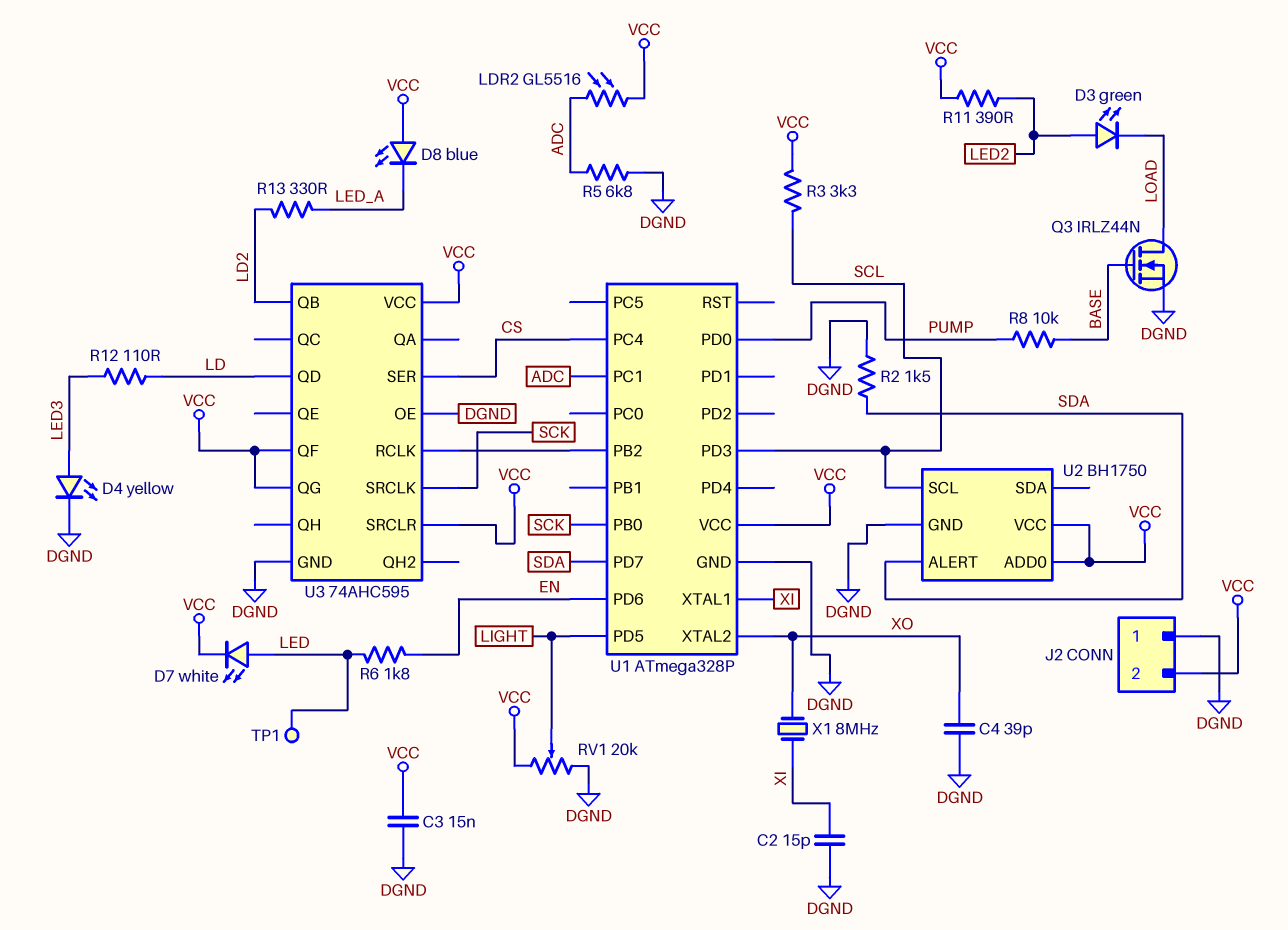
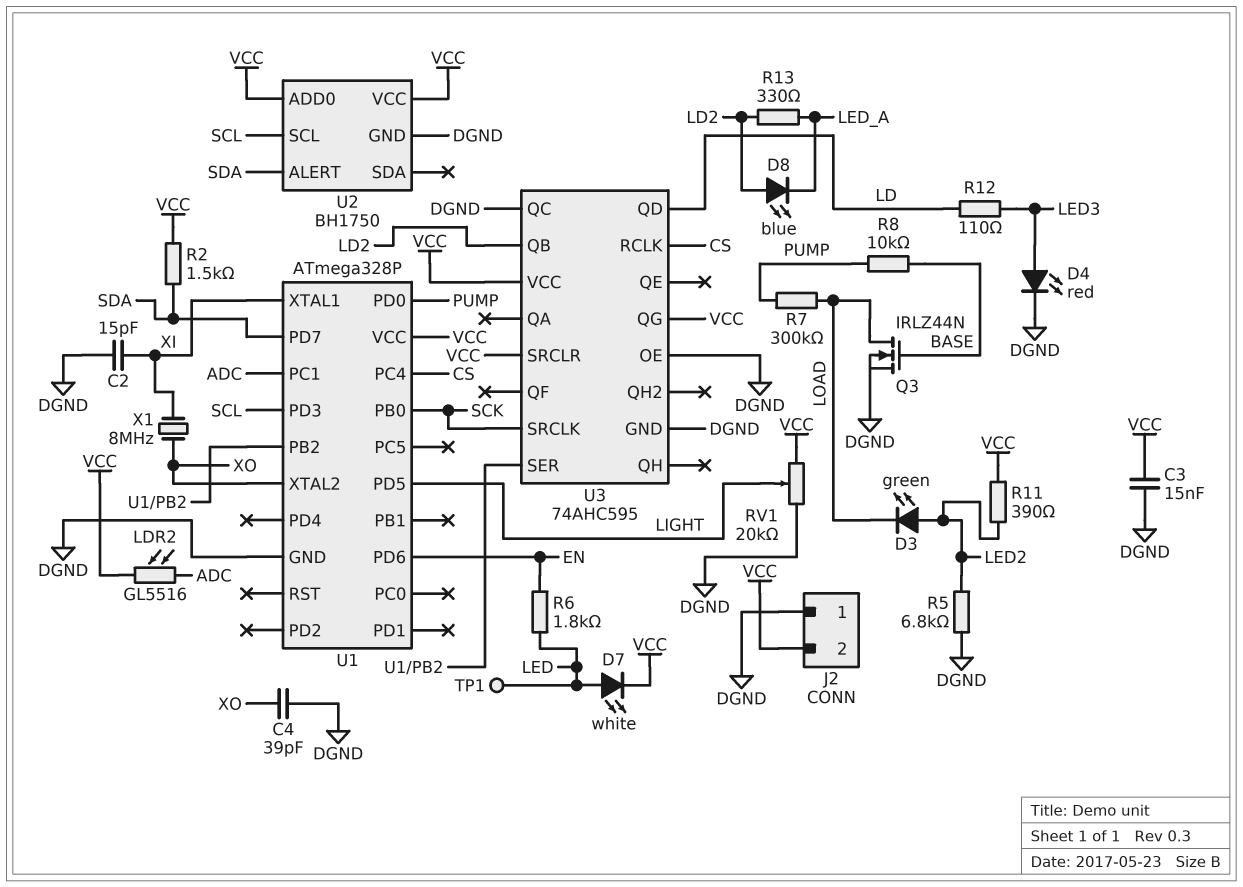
D4: LED yellow (A LED3, K DGND) -> LED red (A LED3, K DGND)
D8: LED blue (A VCC, K LED_A) -> LED blue (A LD2, K LED_A)
R2: 1.5k (DGND, SDA) -> 1.5k (SDA, VCC)
R3: 3.3k (SCL, VCC) -> none
R5: 6.8k (ADC, DGND) -> 6.8k (DGND, LED2)
R7: none -> 300k (LOAD, PUMP)
U3 pin QC: none -> DGND
U3 pin QF: VCC -> none
U3 pin RCLK: U1/PB2 -> CS
U3 pin SER: CS -> U1/PB2

